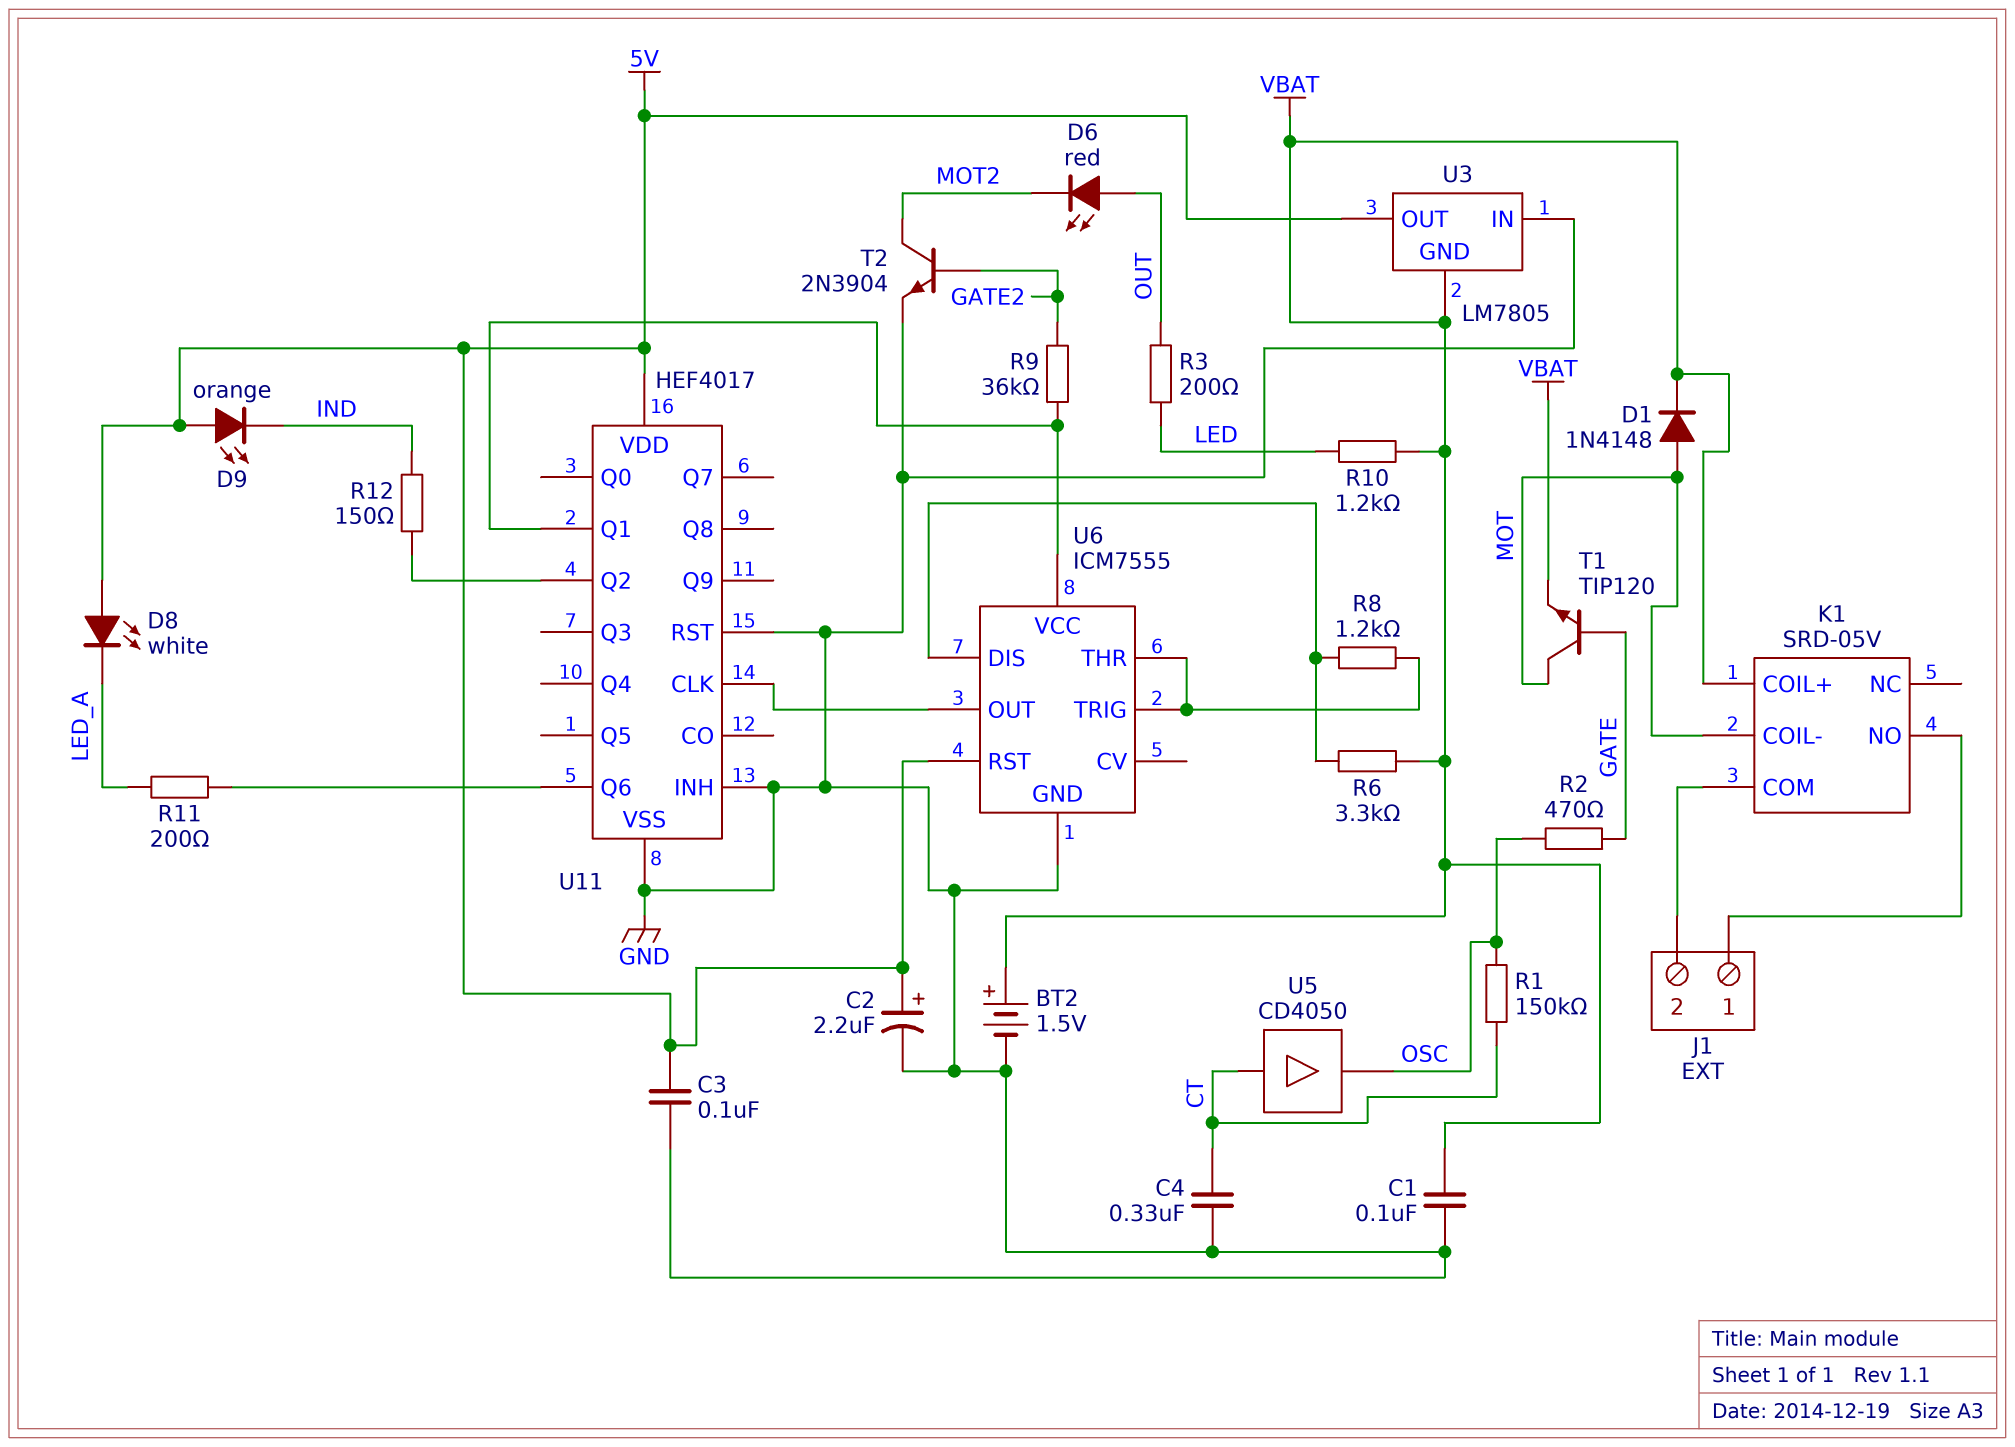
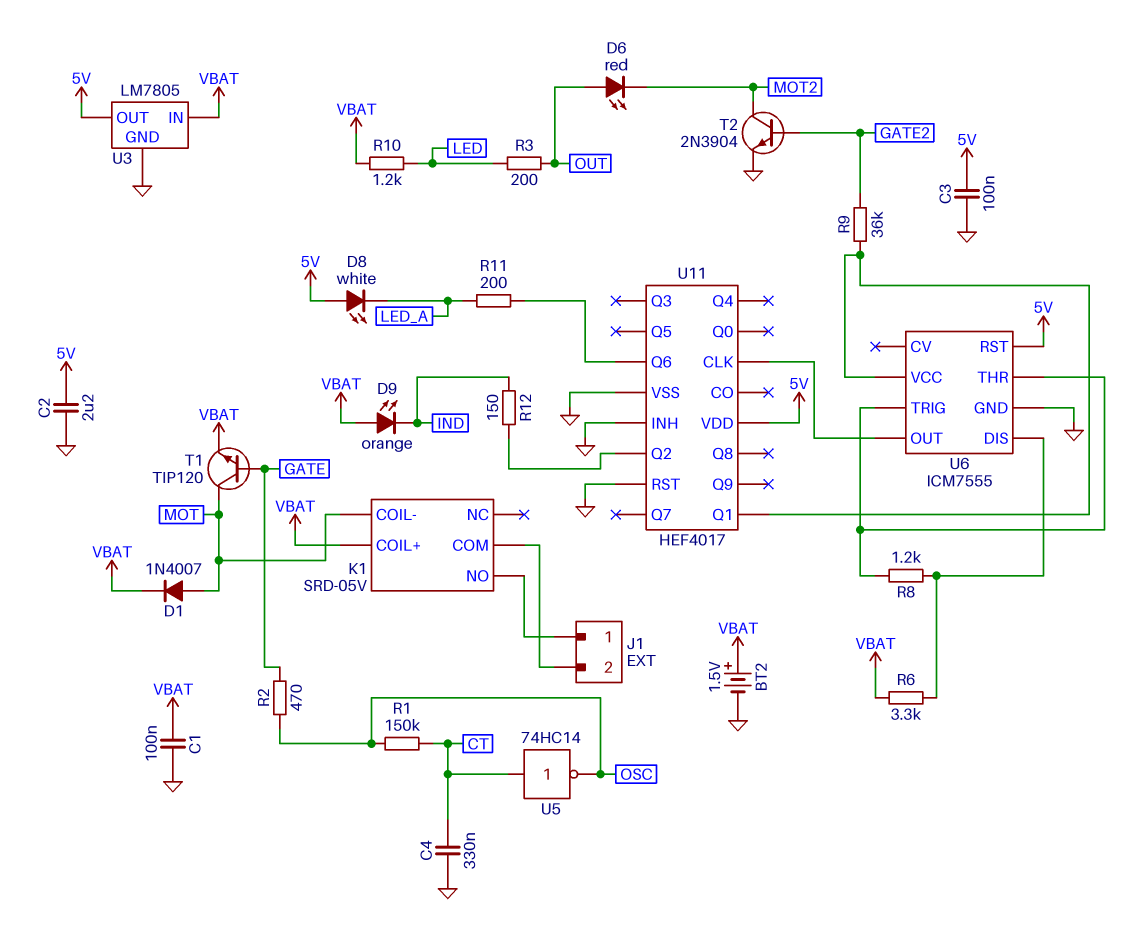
C2: 2.2uF (plus 5V, minus GND) -> 2.2uF (5V, GND)
D1: diode 1N4148 (A MOT, K VBAT) -> diode 1N4007 (A MOT, K VBAT)
D9: LED orange (A 5V, K IND) -> LED orange (A VBAT, K IND)
U3 pin GND: VBAT -> GND
U3 pin IN: GND -> VBAT
U5: buffer CD4050 (in CT, out OSC) -> NOT 74HC14 (in CT, out OSC)

